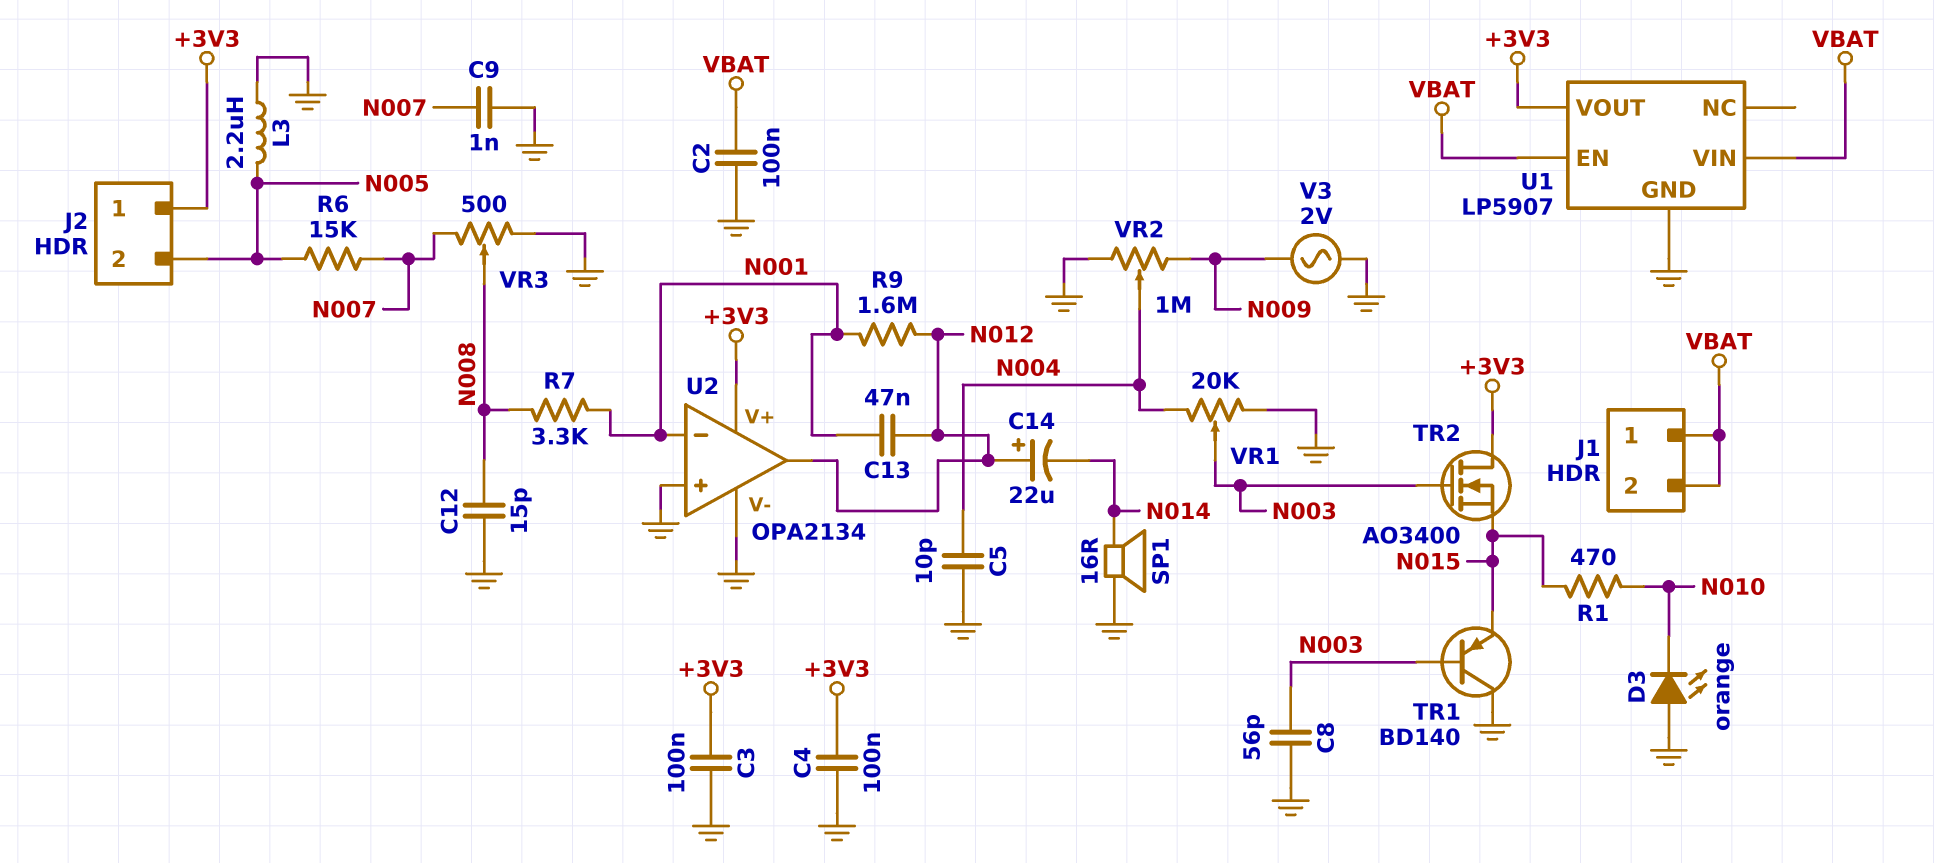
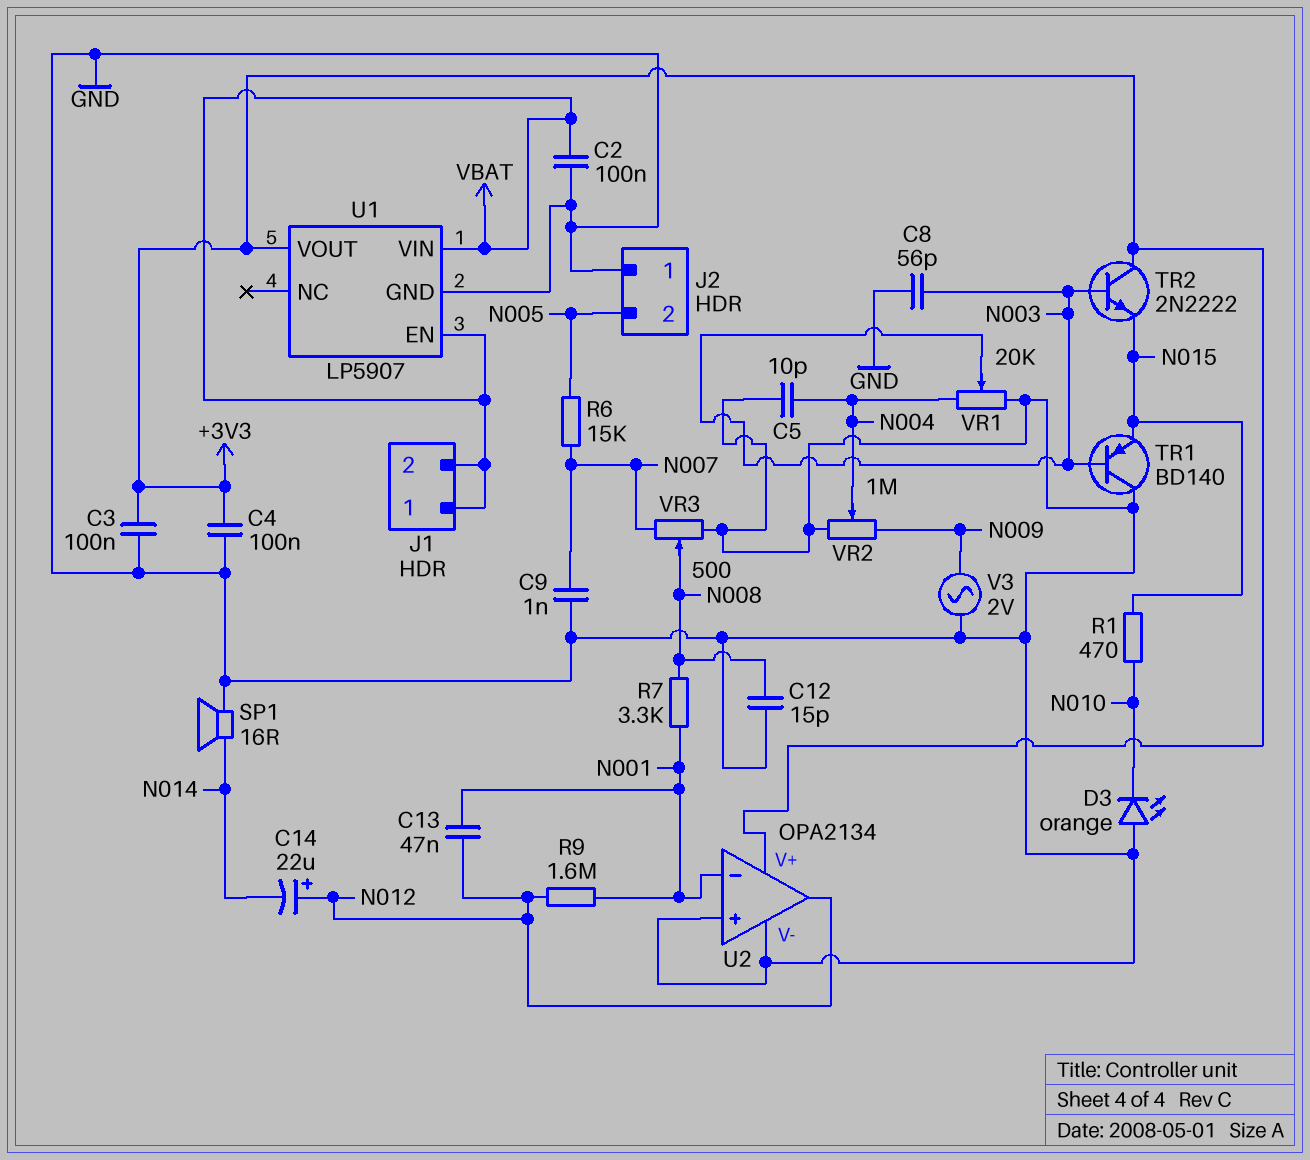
J2 pin 1: +3V3 -> GND
L3: 2.2uH (GND, N005) -> none
TR2: NMOS AO3400 (G N003, D +3V3, S N015) -> NPN 2N2222 (B N003, C +3V3, E N015)

